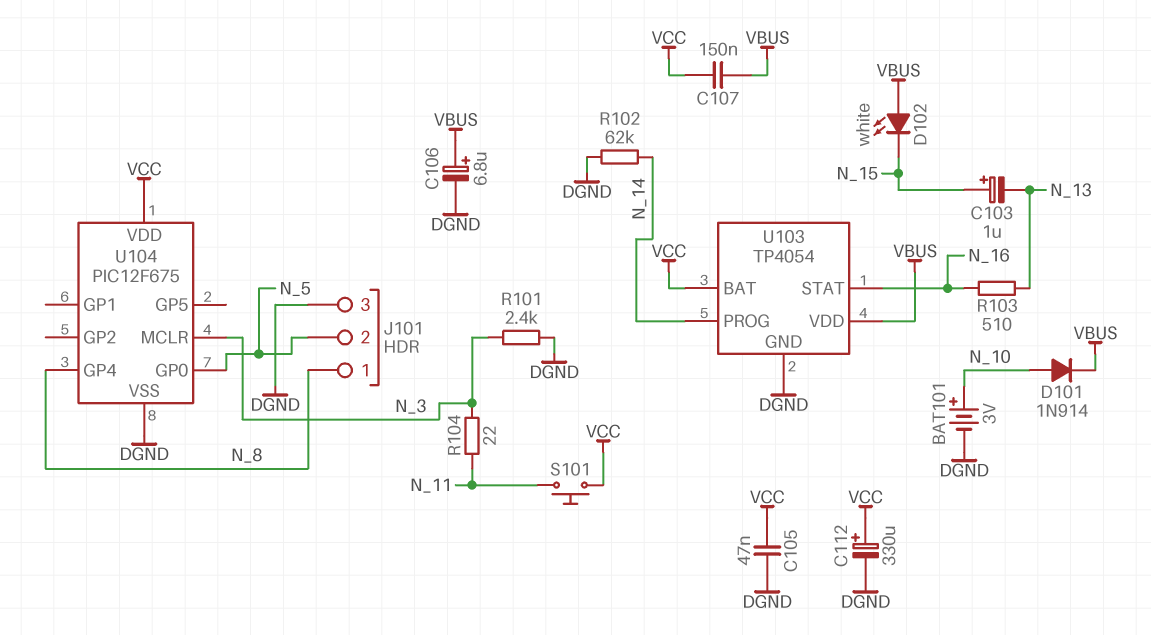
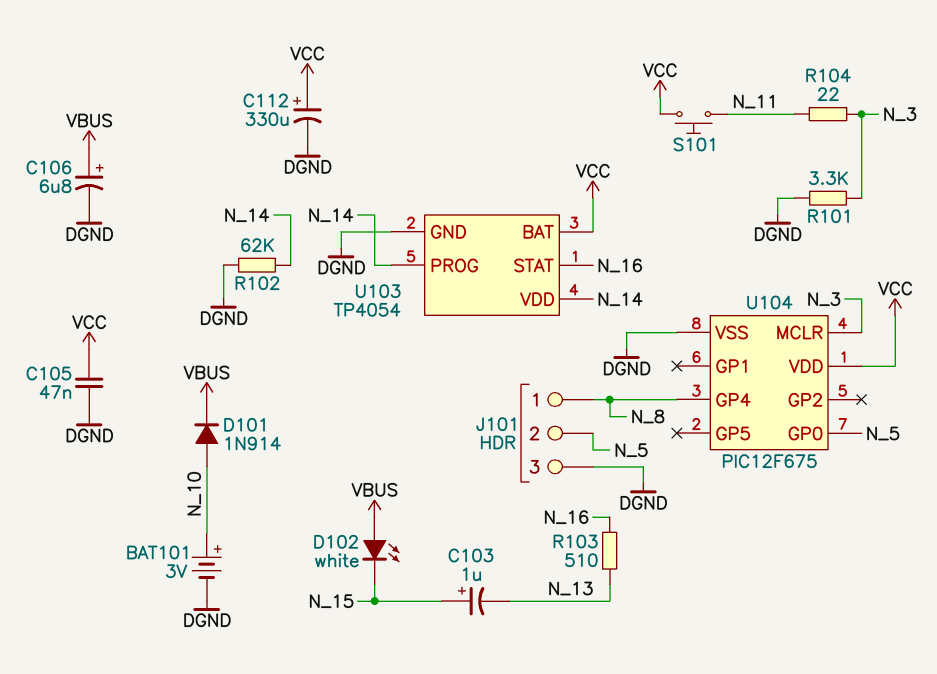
C107: 150nF (VBUS, VCC) -> none
R101: 2.4k (DGND, N_3) -> 3.3k (DGND, N_3)
U103 pin VDD: VBUS -> N_14

